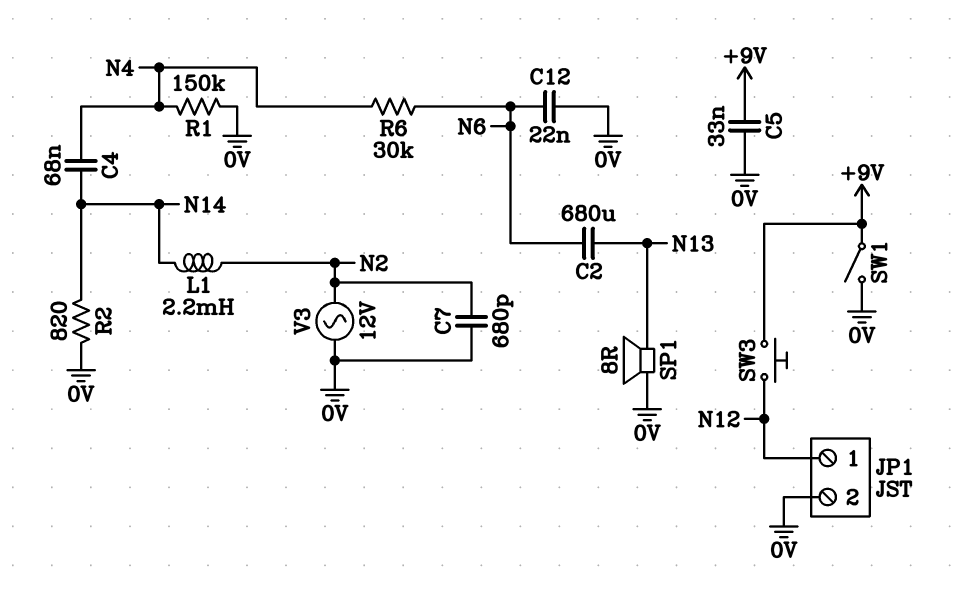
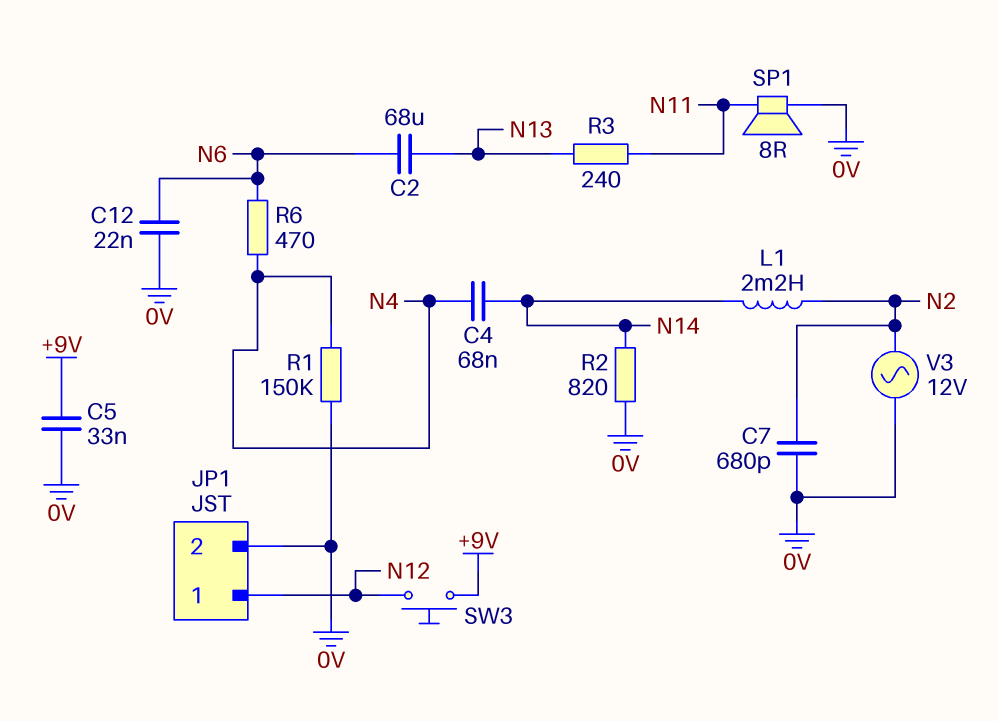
C2: 680uF (N6, N13) -> 68uF (N6, N13)
R3: none -> 240 (N11, N13)
R6: 30k (N4, N6) -> 470 (N4, N6)
SP1: speaker 8R (0V, N13) -> speaker 8R (0V, N11)
SW1: switch (+9V, 0V) -> none

